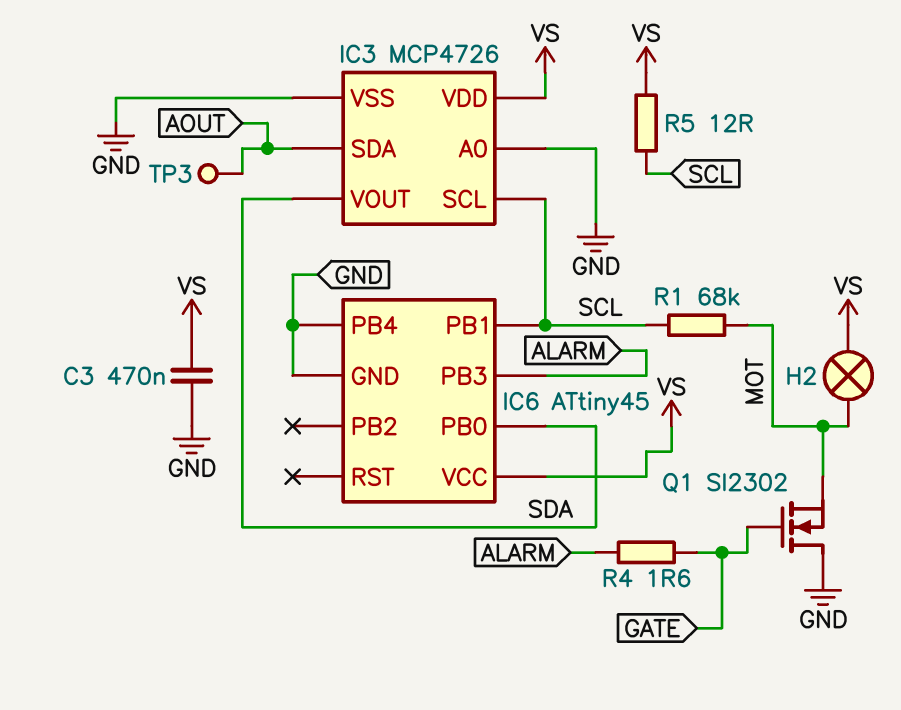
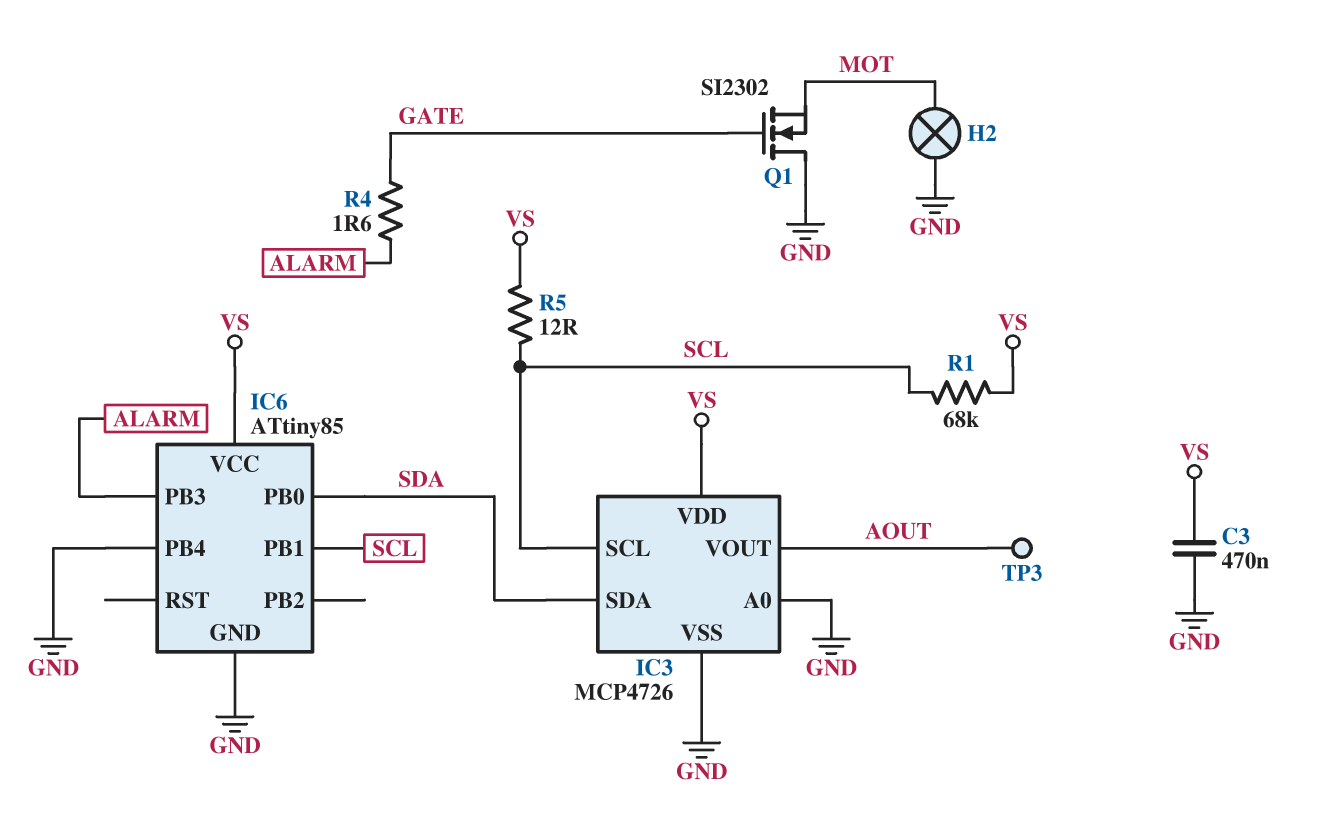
H2: lamp (MOT, VS) -> lamp (GND, MOT)
IC3 pin SDA: AOUT -> SDA
IC3 pin VOUT: SDA -> AOUT
IC6: ATtiny45 -> ATtiny85
R1: 68k (MOT, SCL) -> 68k (SCL, VS)

